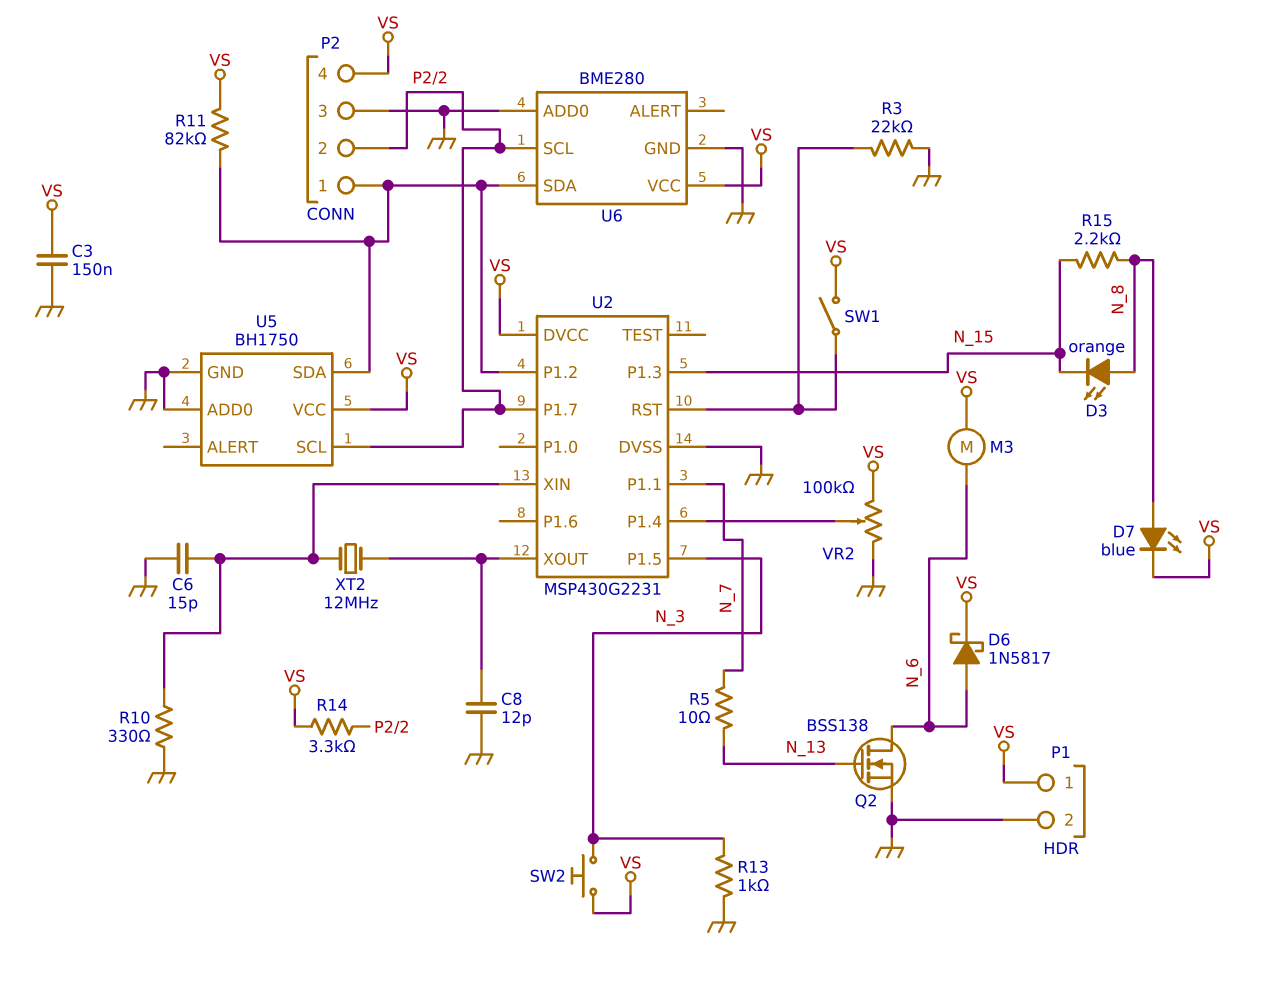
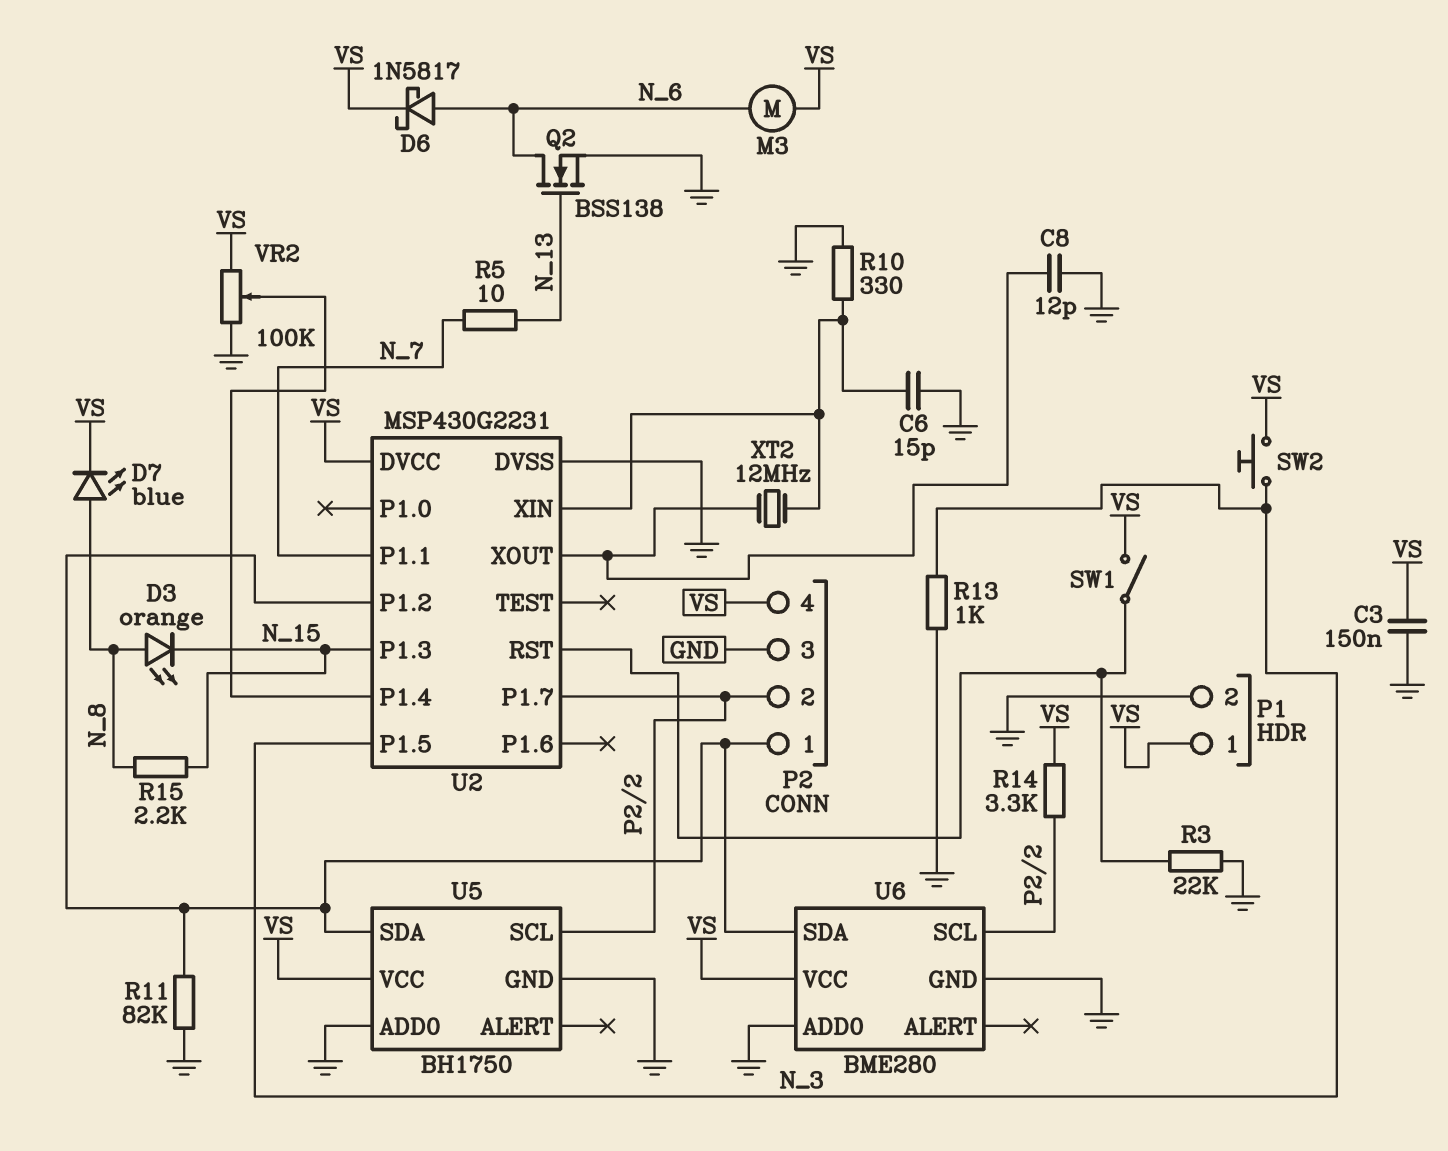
R11: 82k (P2/1, VS) -> 82k (GND, P2/1)

